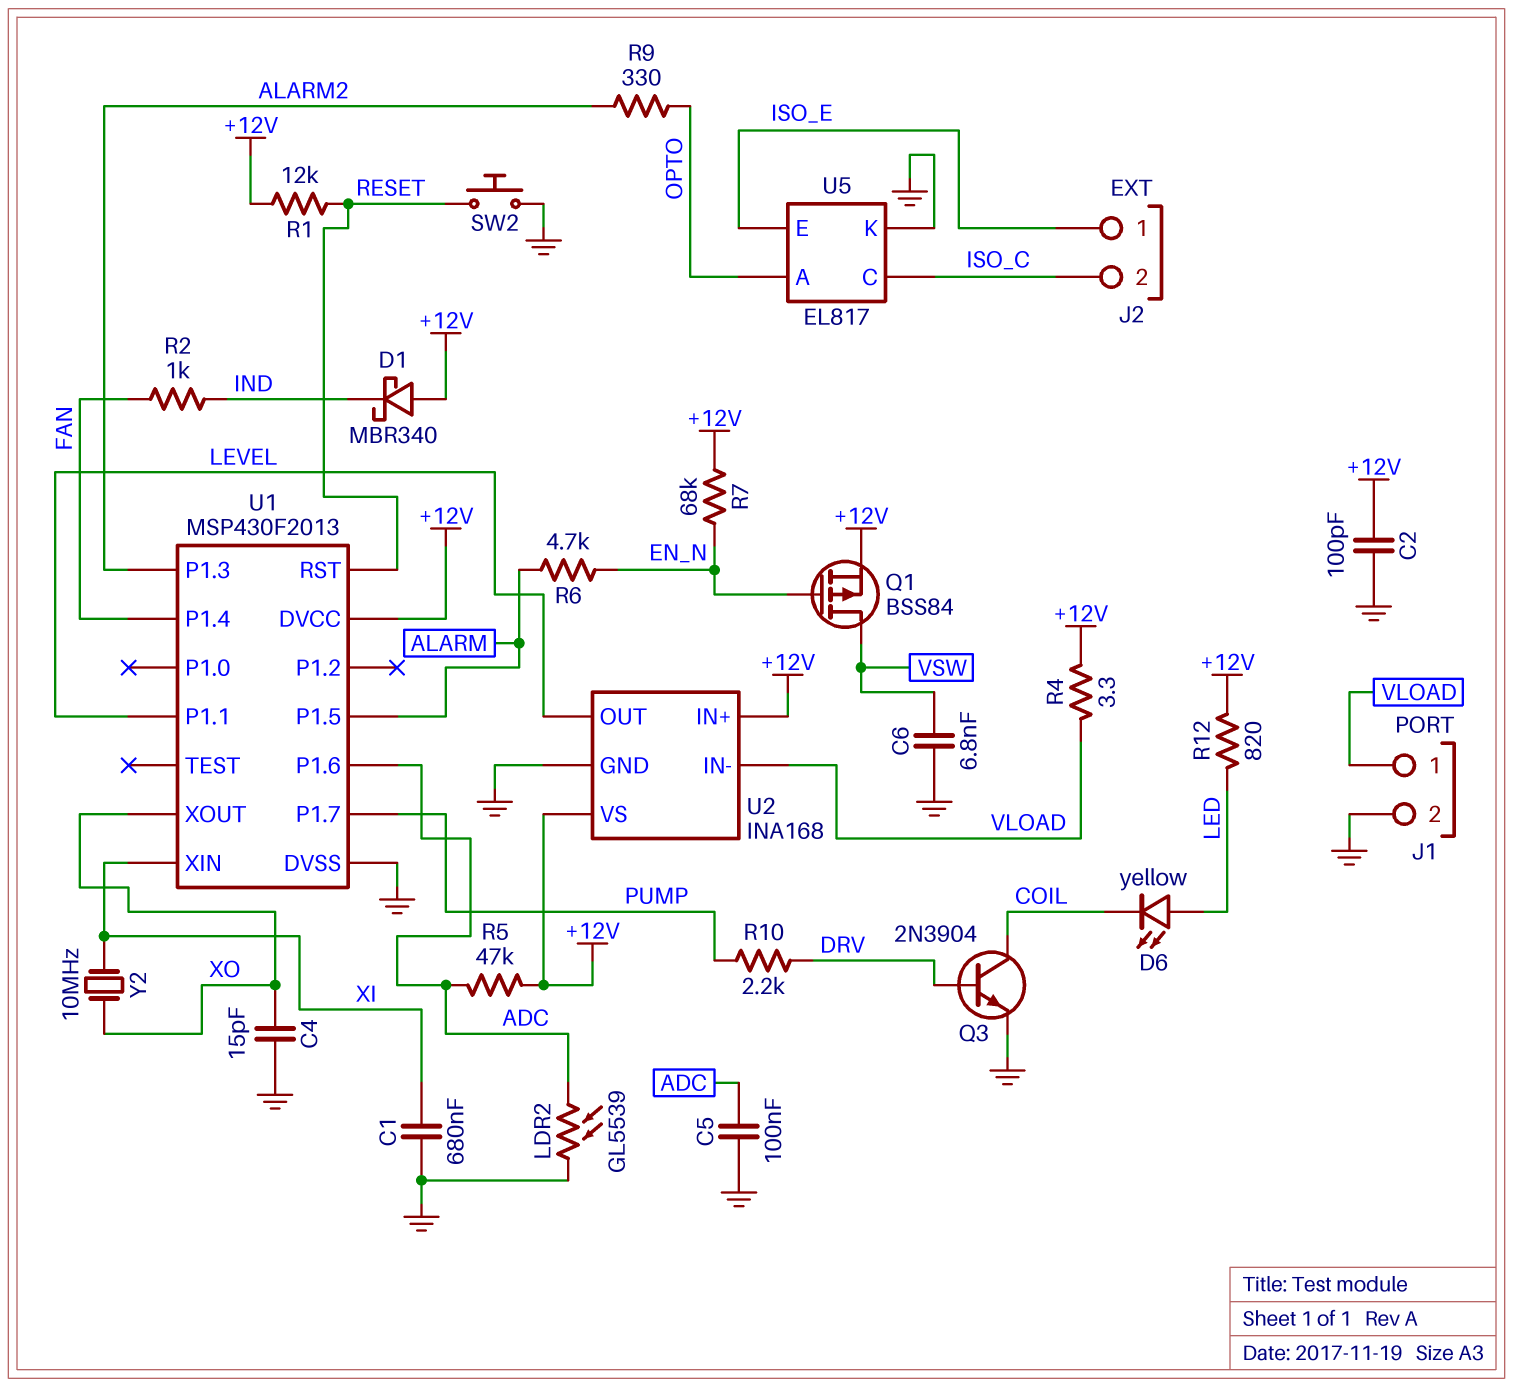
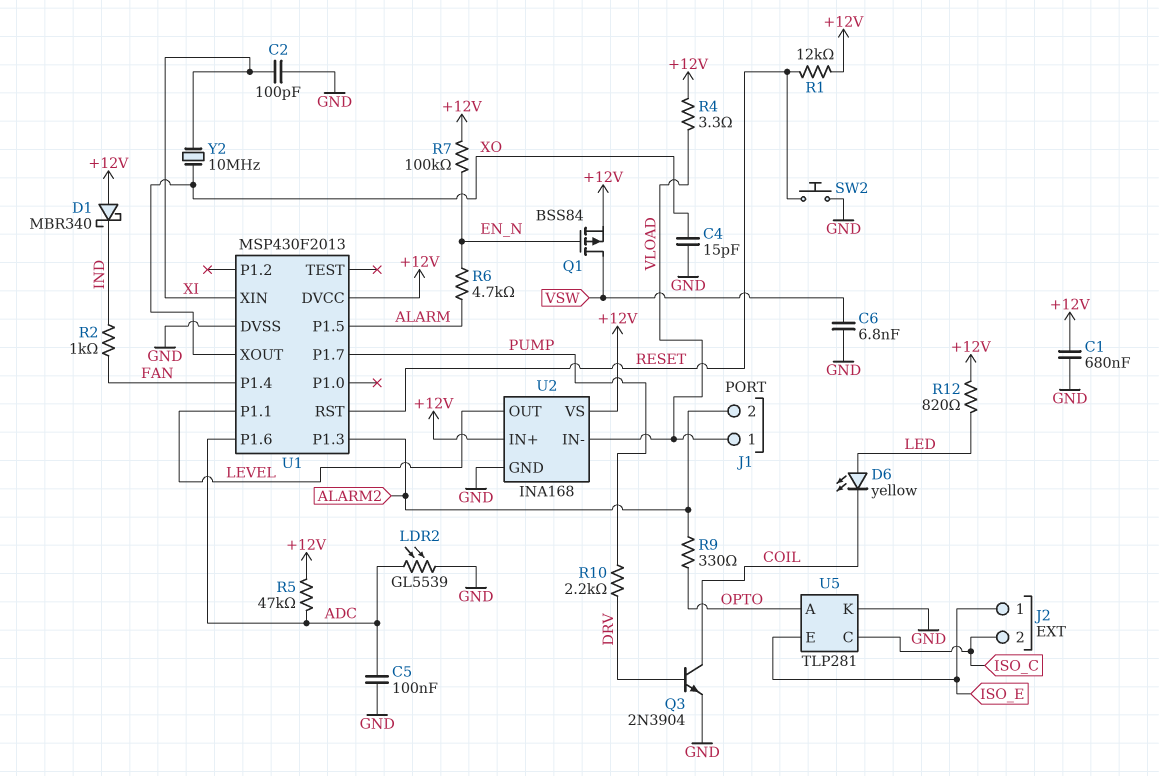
C1: 680nF (GND, XI) -> 680nF (+12V, GND)
C2: 100pF (+12V, GND) -> 100pF (GND, XI)
J1 pin 2: GND -> ALARM2
R7: 68k (+12V, EN_N) -> 100k (+12V, EN_N)
U5: EL817 -> TLP281

